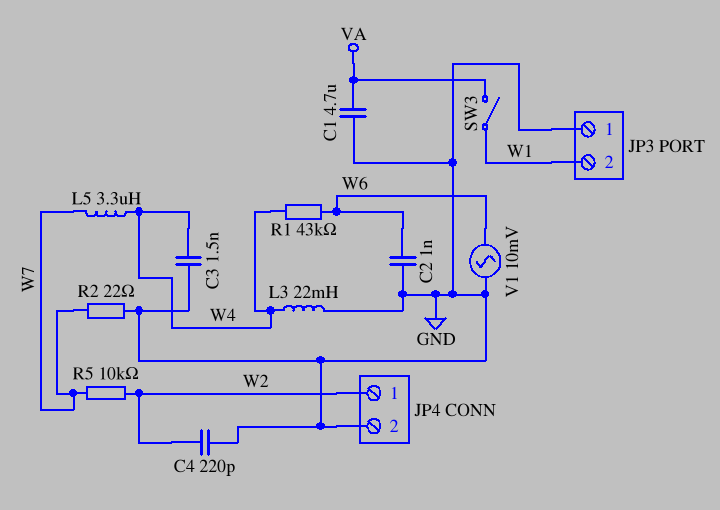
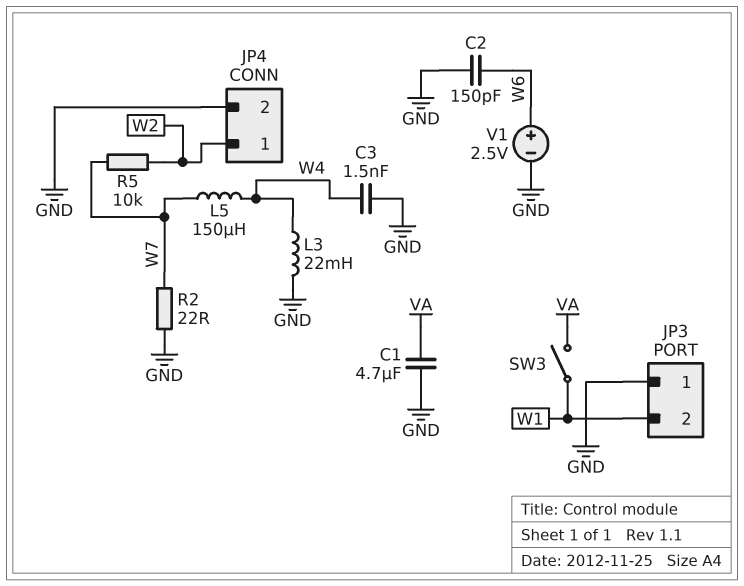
C2: 1nF (GND, W6) -> 150pF (GND, W6)
C4: 220pF (GND, W2) -> none
L5: 3.3uH (W4, W7) -> 150uH (W4, W7)
R1: 43k (W4, W6) -> none
V1: AC 10mV (GND, W6) -> 2.5V (plus W6, minus GND)

